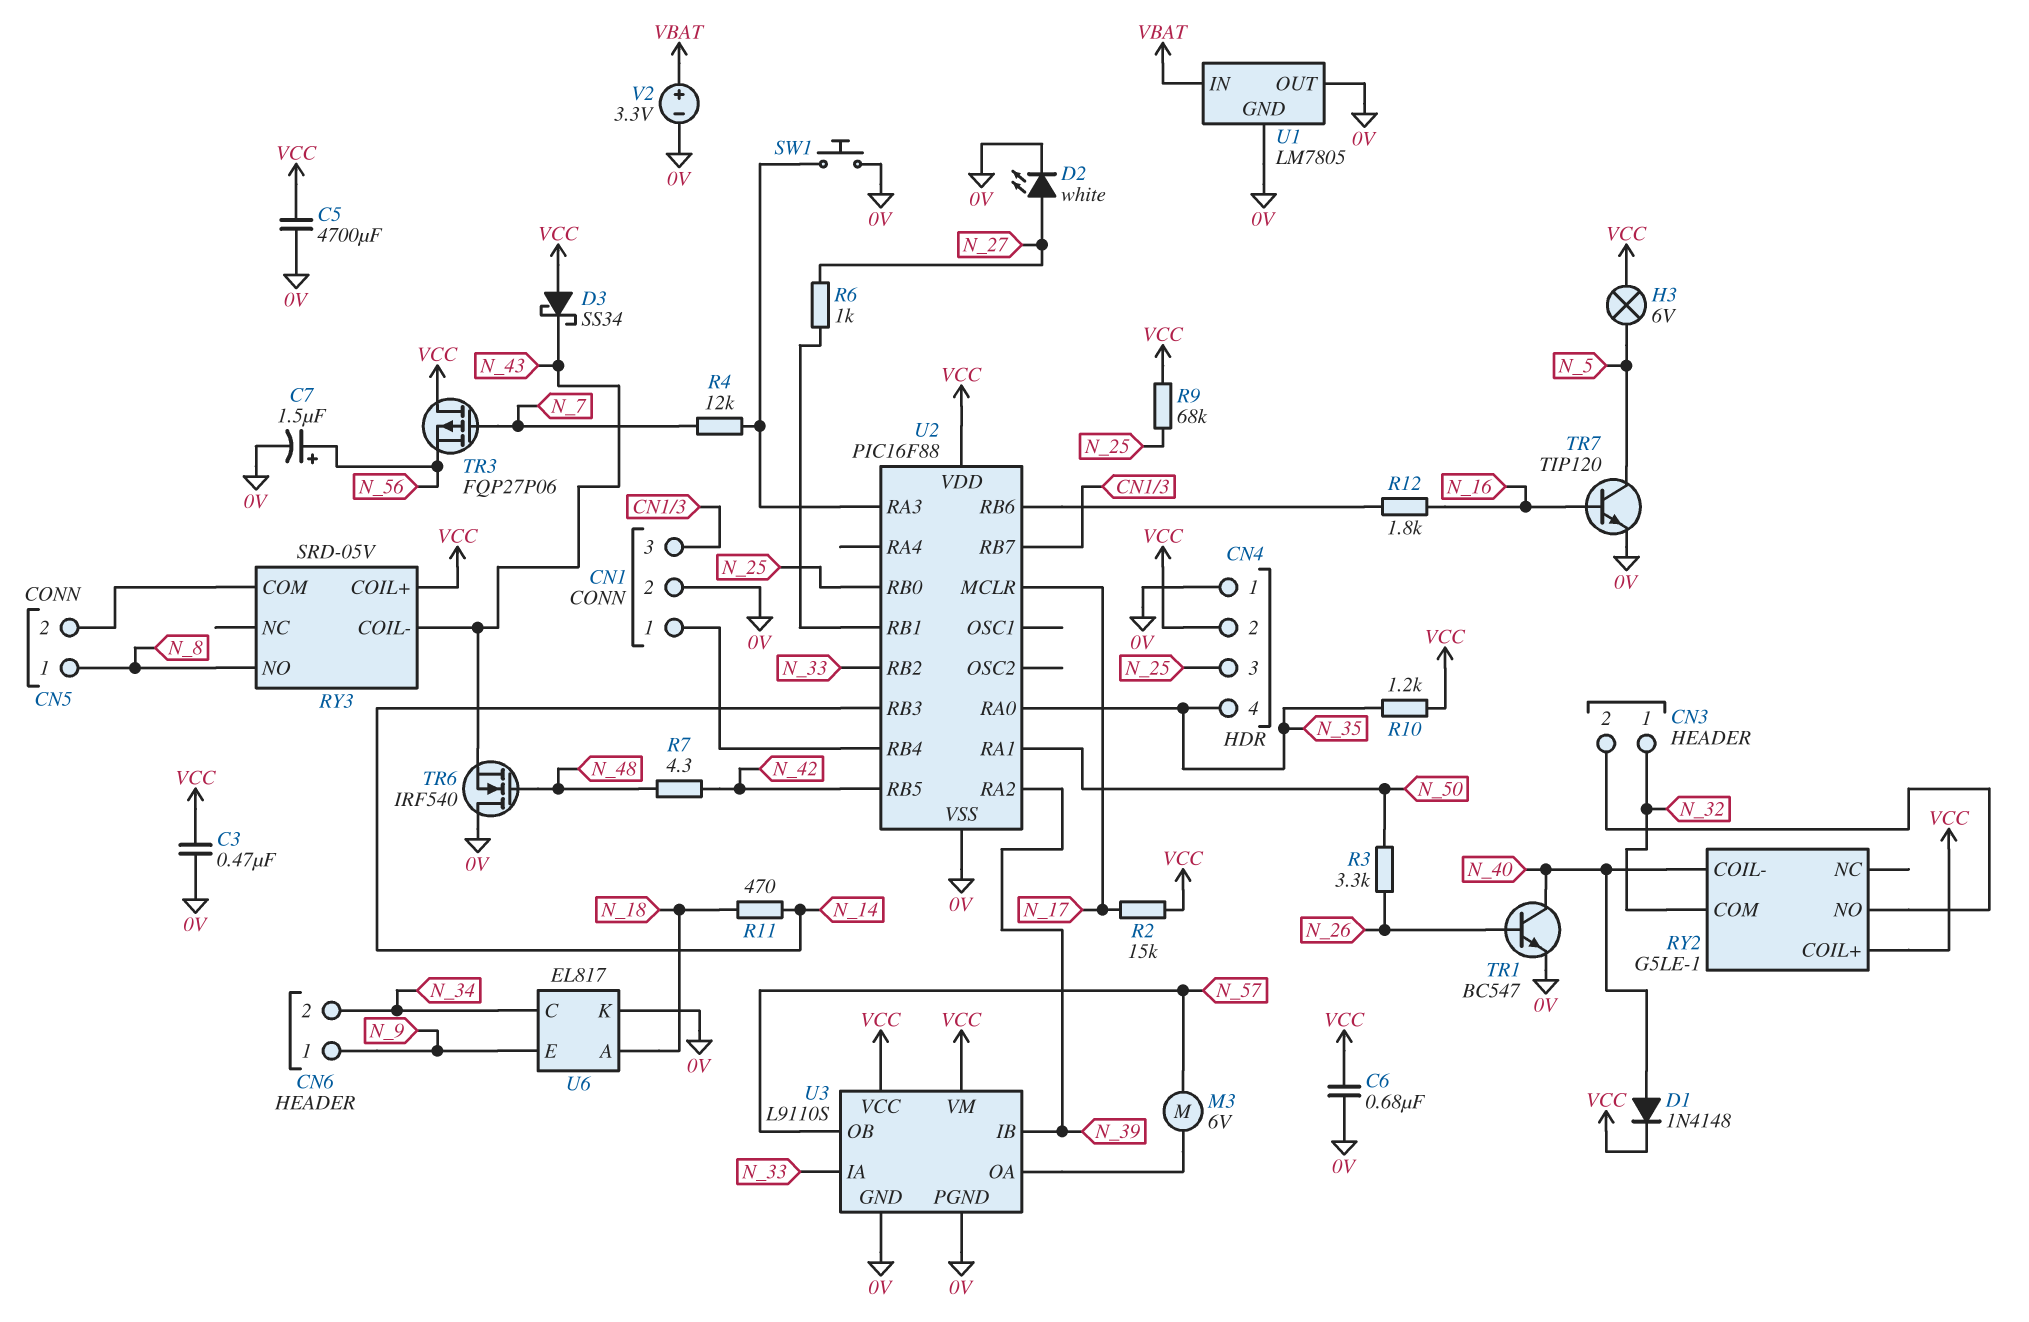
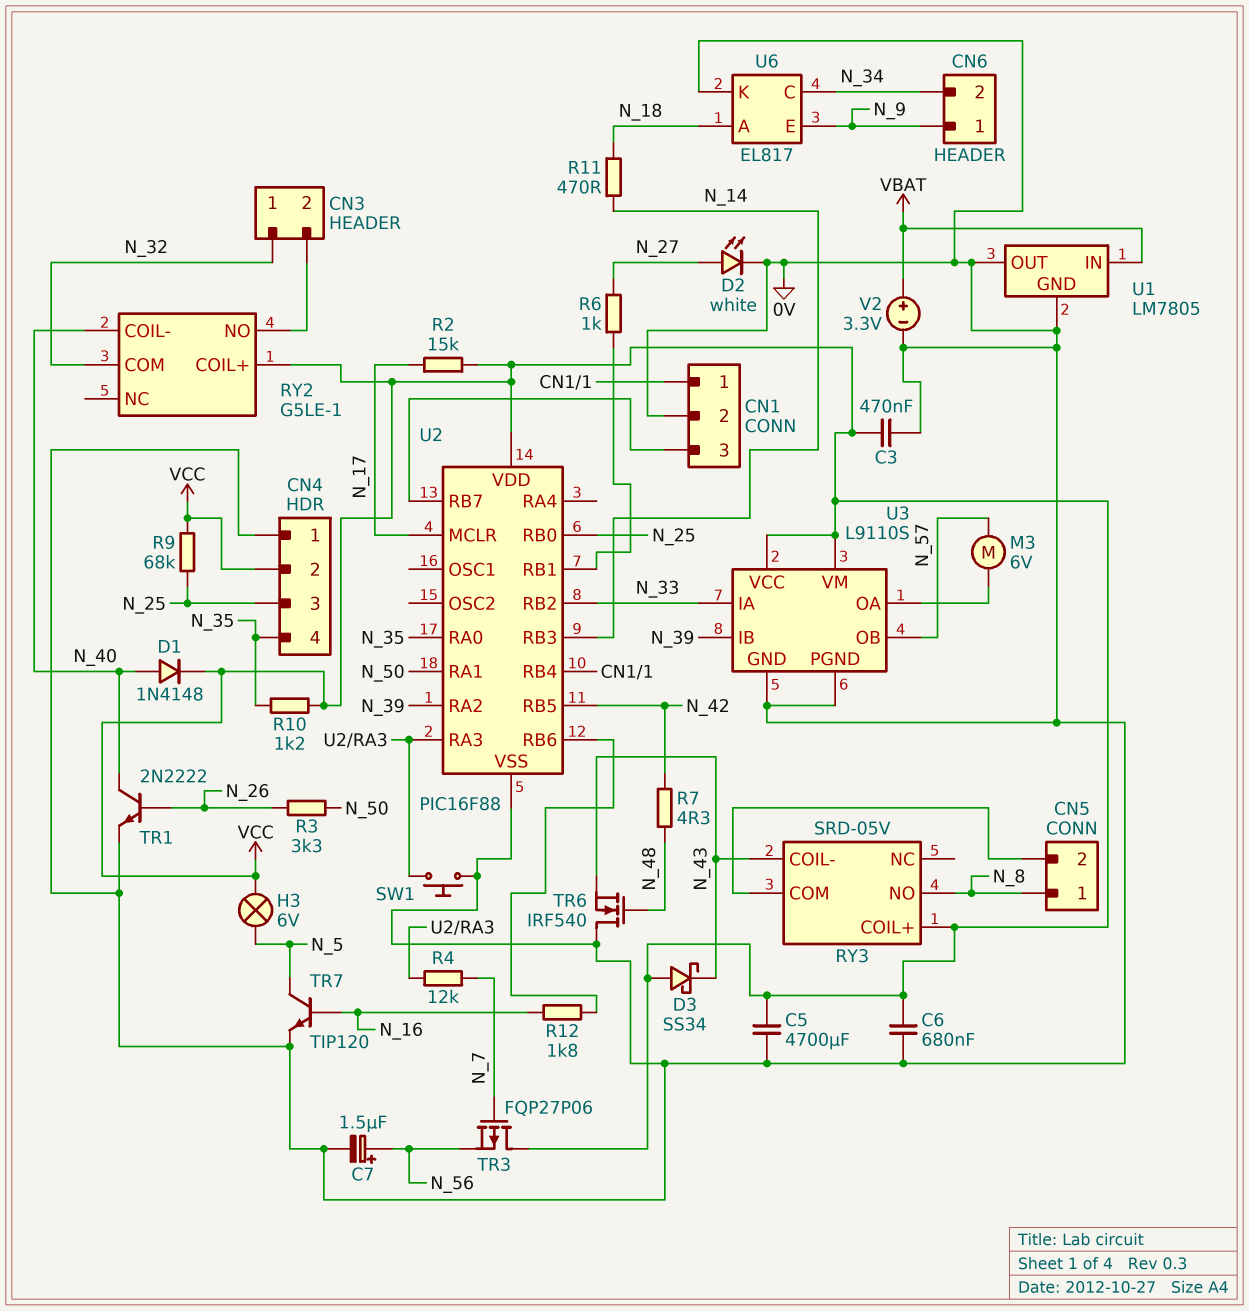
TR1: NPN BC547 (B N_26, C N_40, E 0V) -> NPN 2N2222 (B N_26, C N_40, E 0V)

